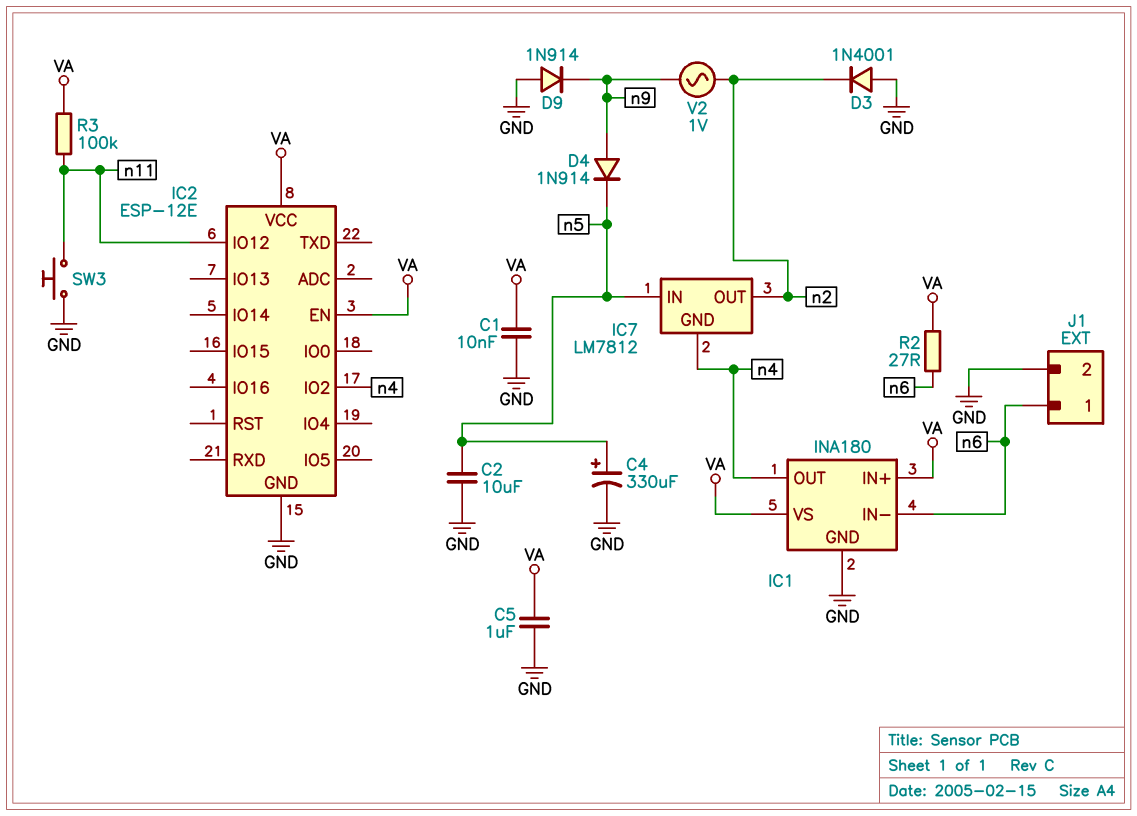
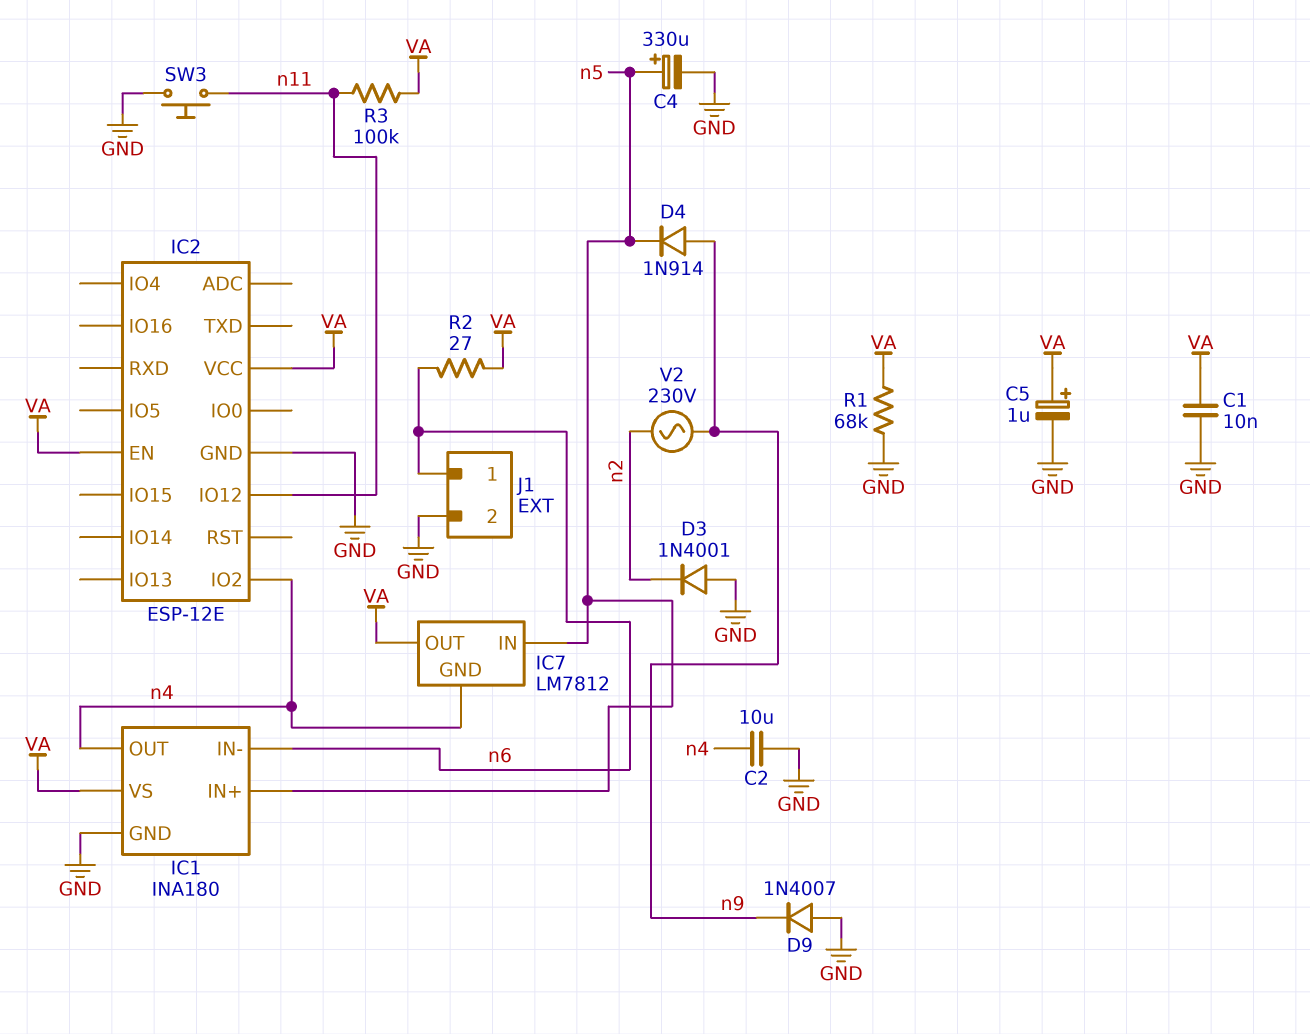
C2: 10uF (GND, n5) -> 10uF (GND, n4)
C5: 1uF (GND, VA) -> 1uF (plus VA, minus GND)
D9: diode 1N914 (A GND, K n9) -> diode 1N4007 (A GND, K n9)
IC1 pin IN+: VA -> n5
IC7 pin OUT: n2 -> VA
R1: none -> 68k (GND, VA)
V2: AC 1V (n2, n9) -> AC 230V (n2, n9)

